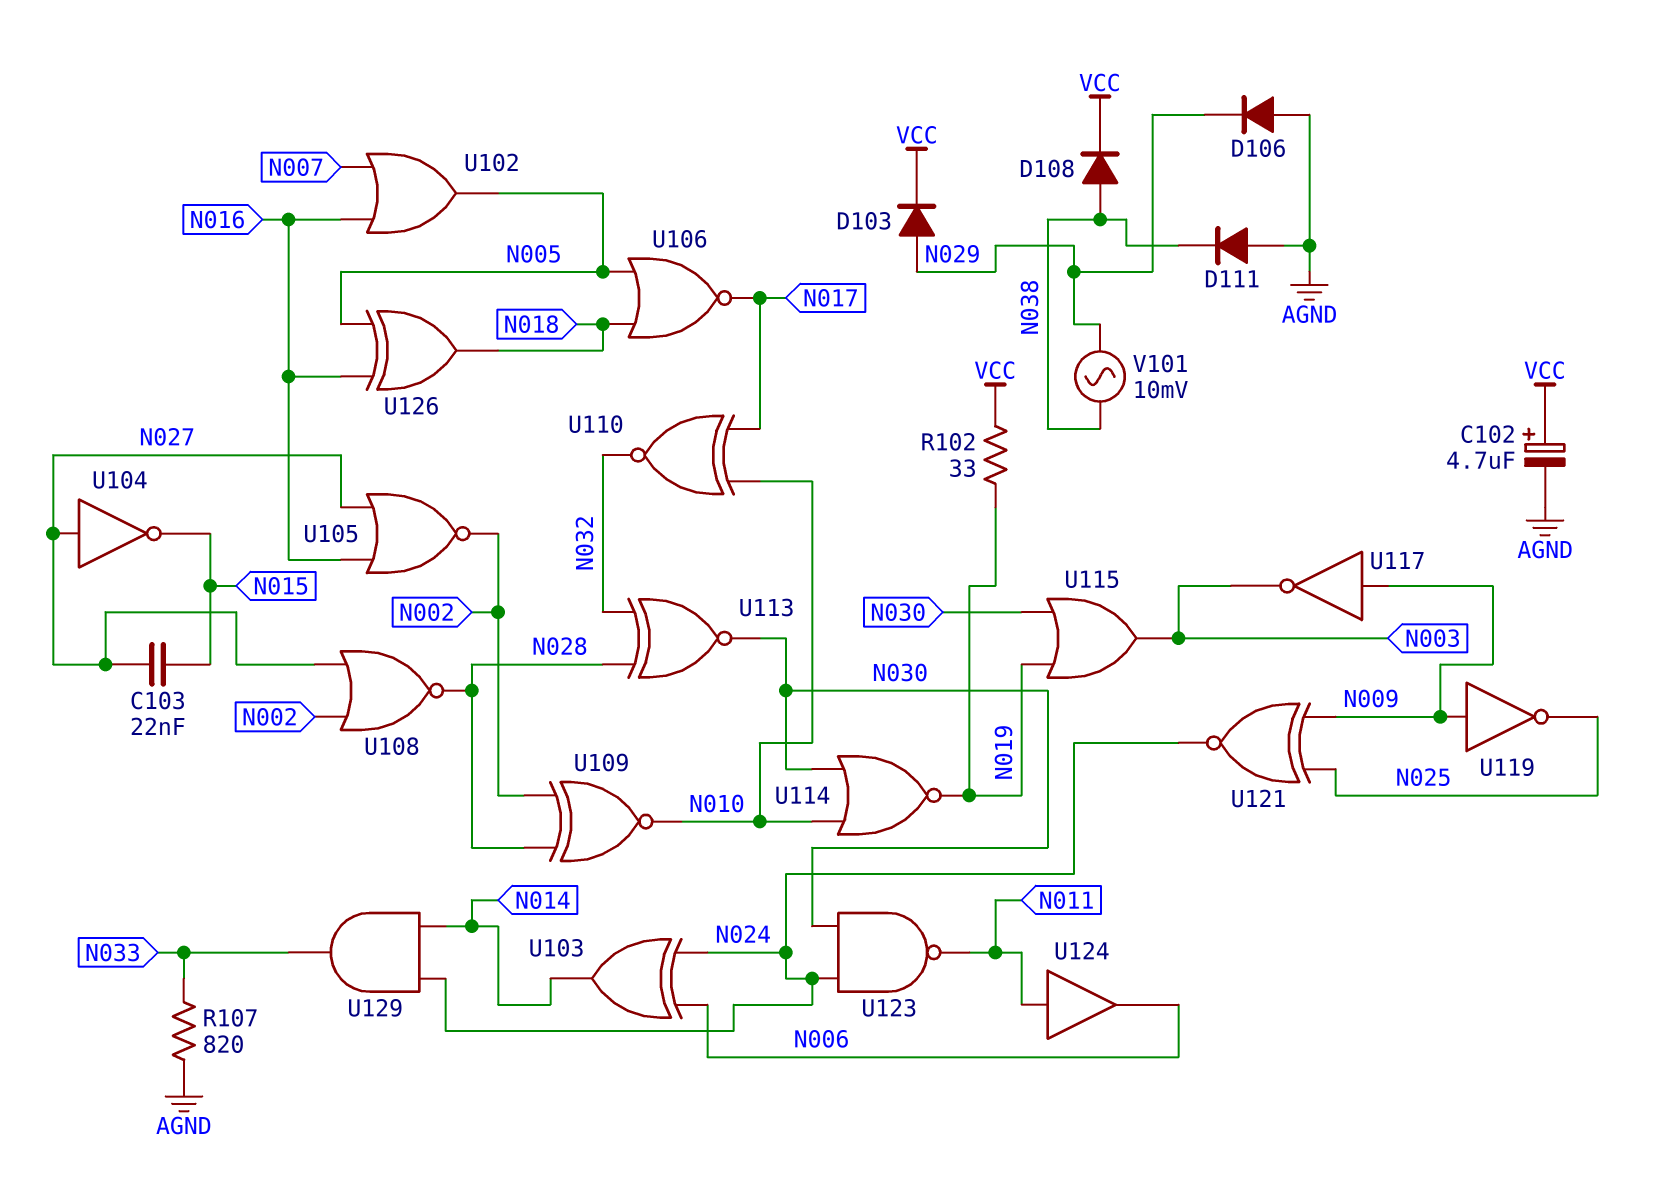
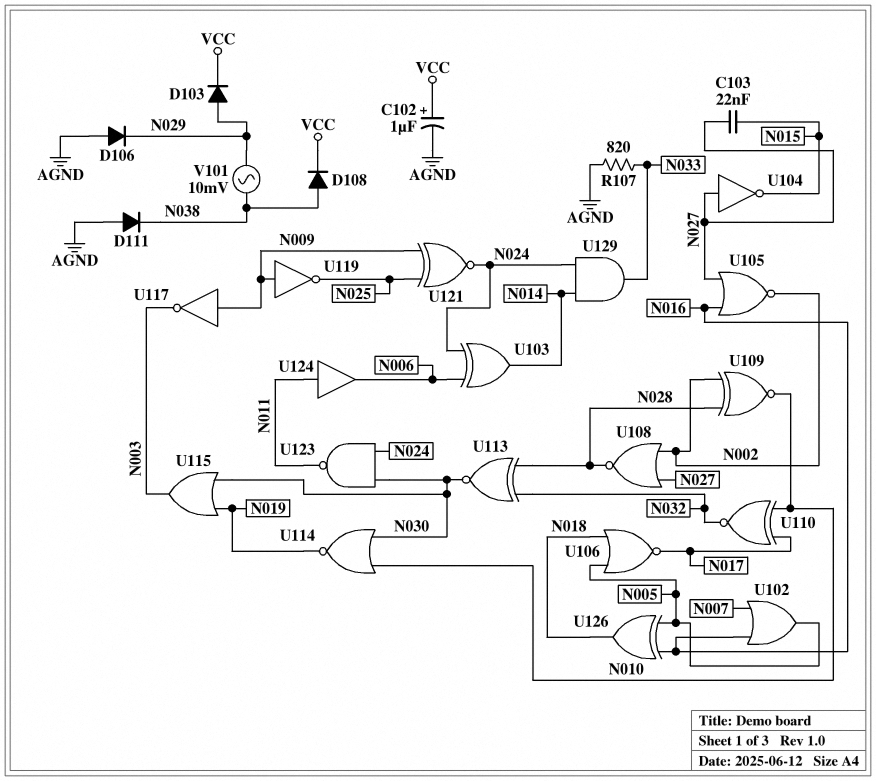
C102: 4.7uF (plus VCC, minus AGND) -> 1uF (plus VCC, minus AGND)
R102: 33 (N019, VCC) -> none

